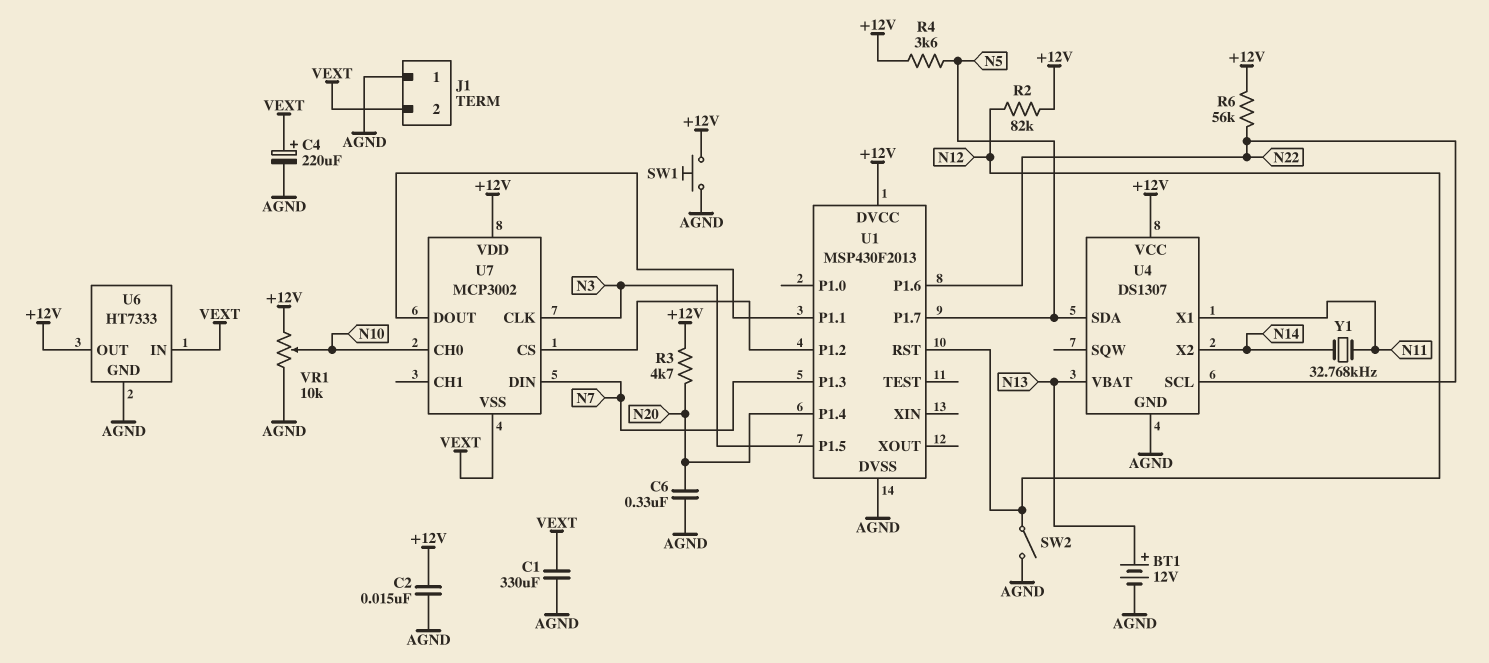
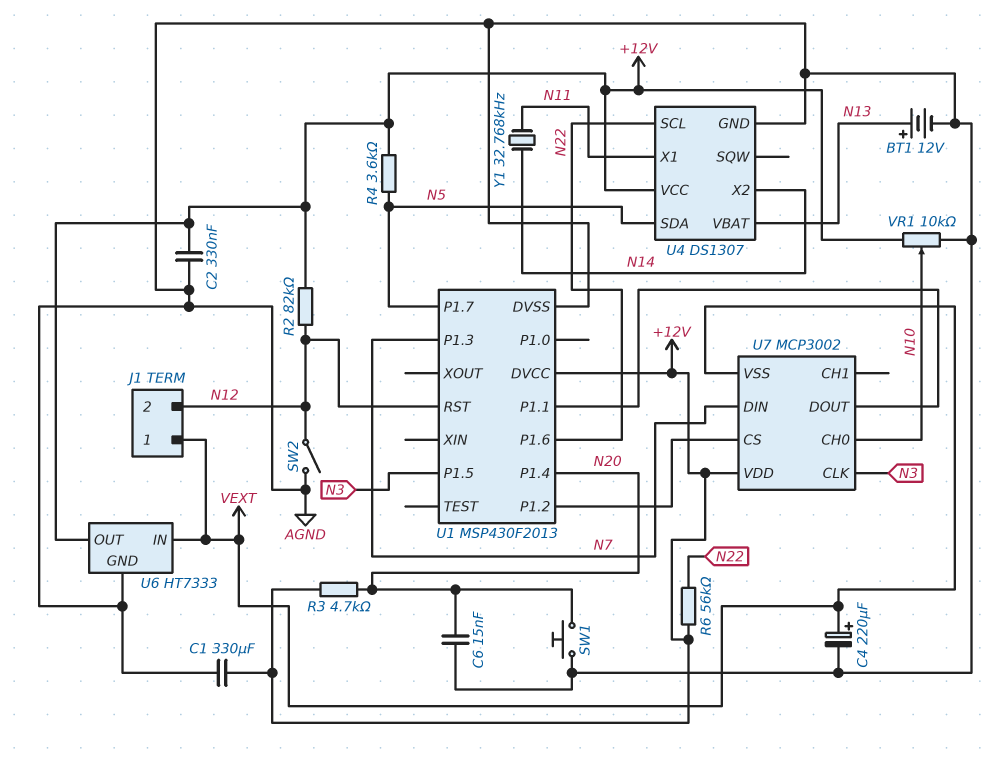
C1: 330uF (AGND, VEXT) -> 330uF (+12V, AGND)
C2: 15nF (+12V, AGND) -> 330nF (+12V, AGND)
C6: 330nF (AGND, N20) -> 15nF (AGND, N20)
J1 pin 1: AGND -> VEXT
J1 pin 2: VEXT -> N12
SW1: button (+12V, AGND) -> button (AGND, N20)

